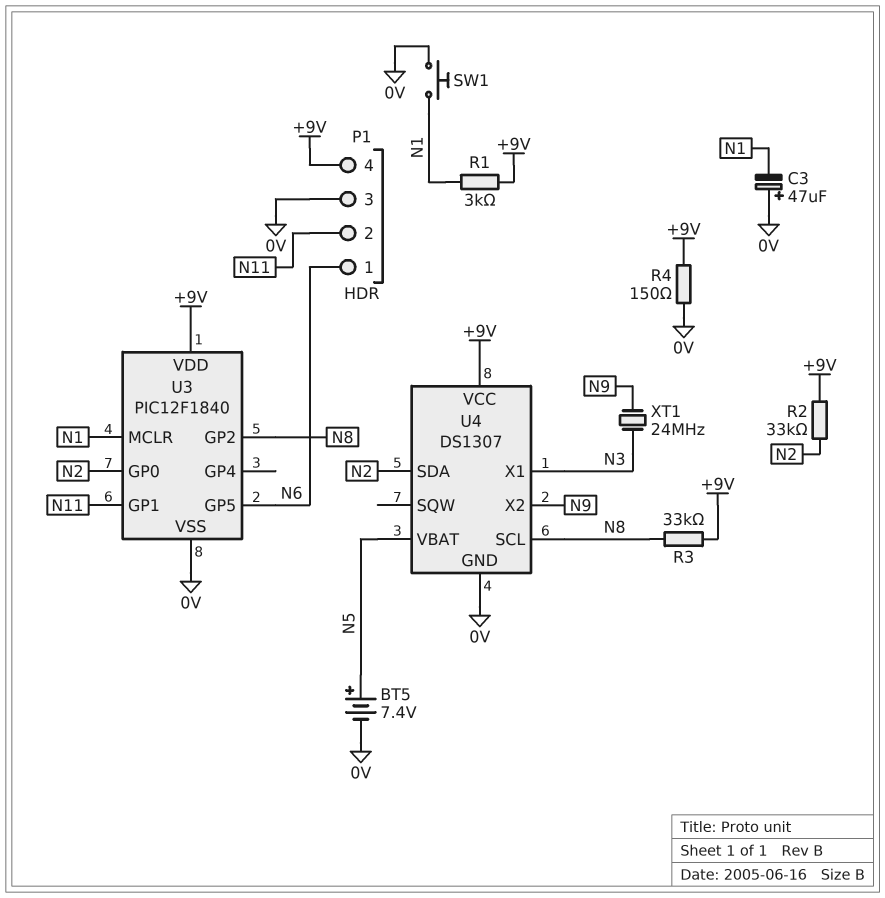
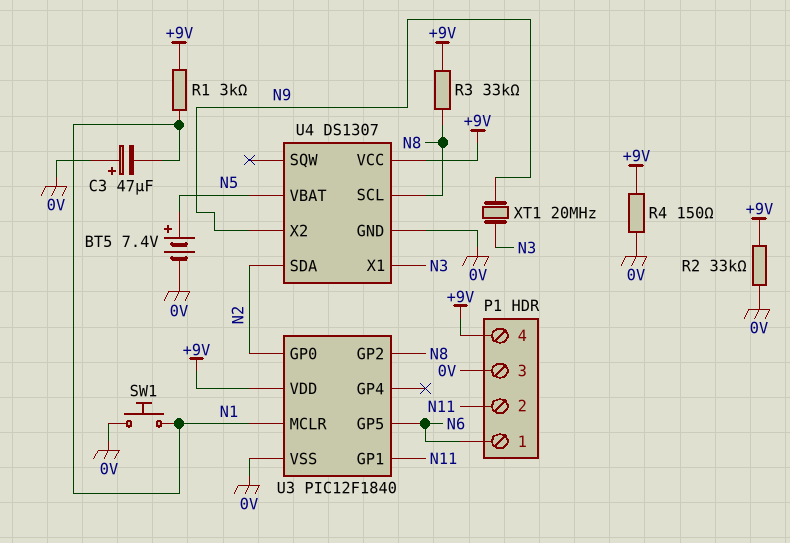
R2: 33k (+9V, N2) -> 33k (+9V, 0V)
XT1: 24MHz (N3, N9) -> 20MHz (N3, N9)

